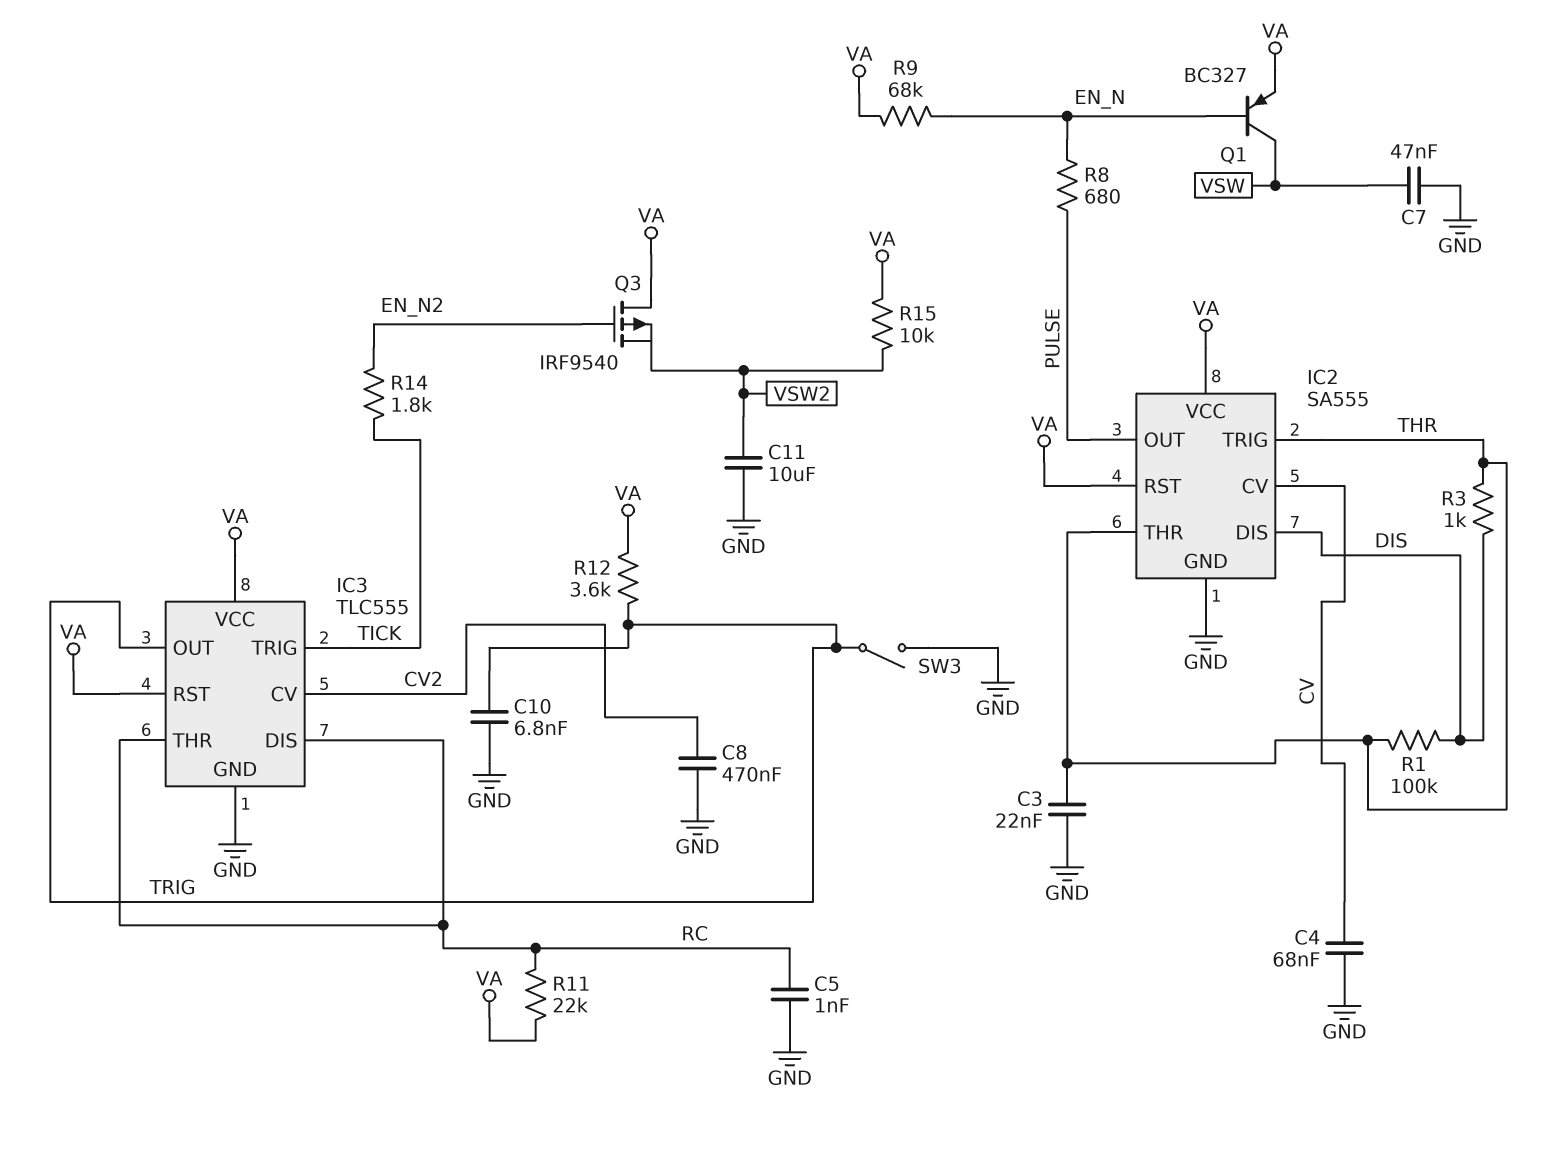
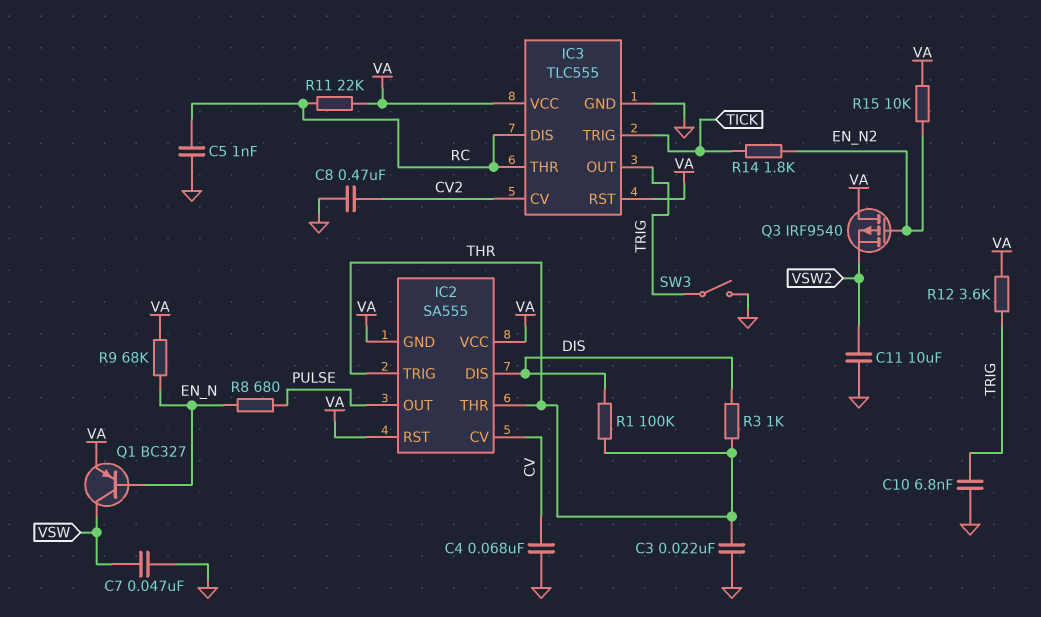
IC2 pin GND: GND -> VA
R15: 10k (VA, VSW2) -> 10k (EN_N2, VA)

